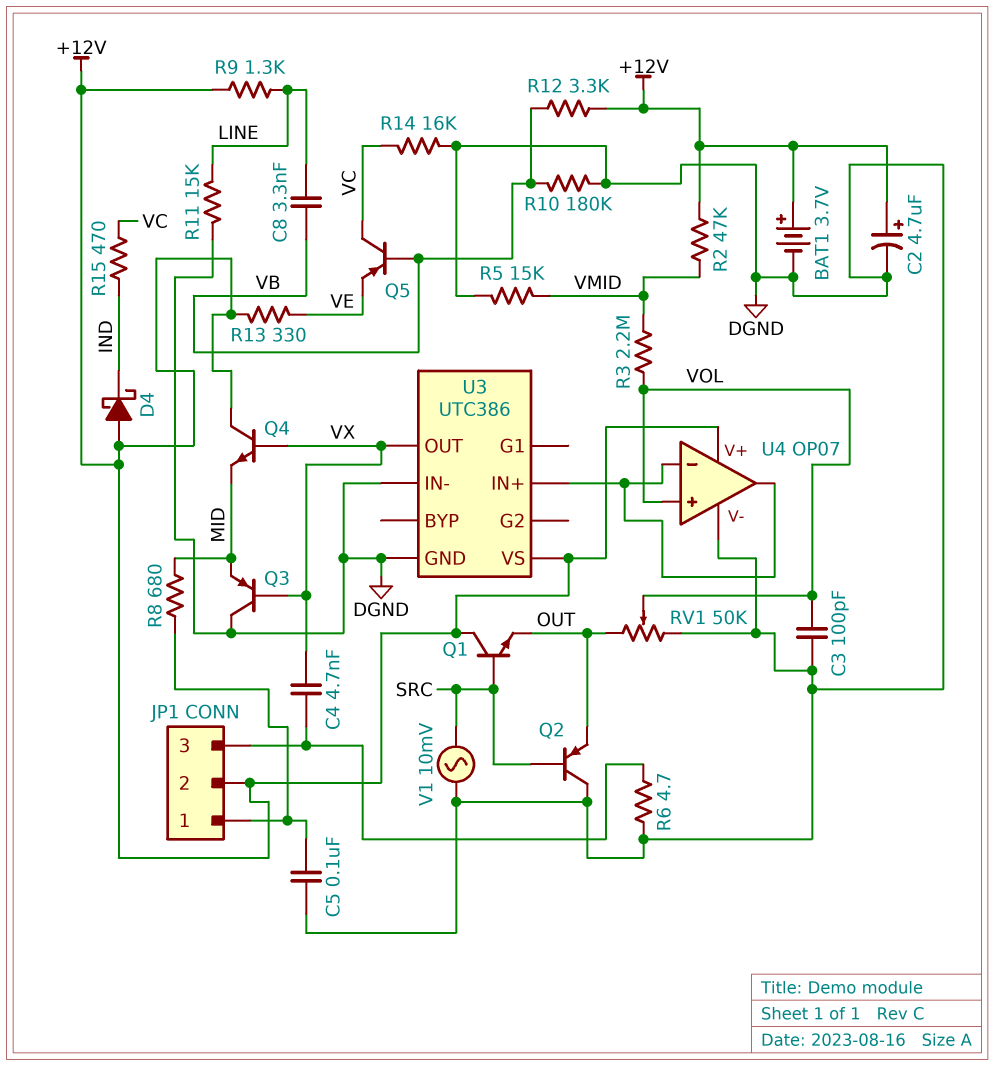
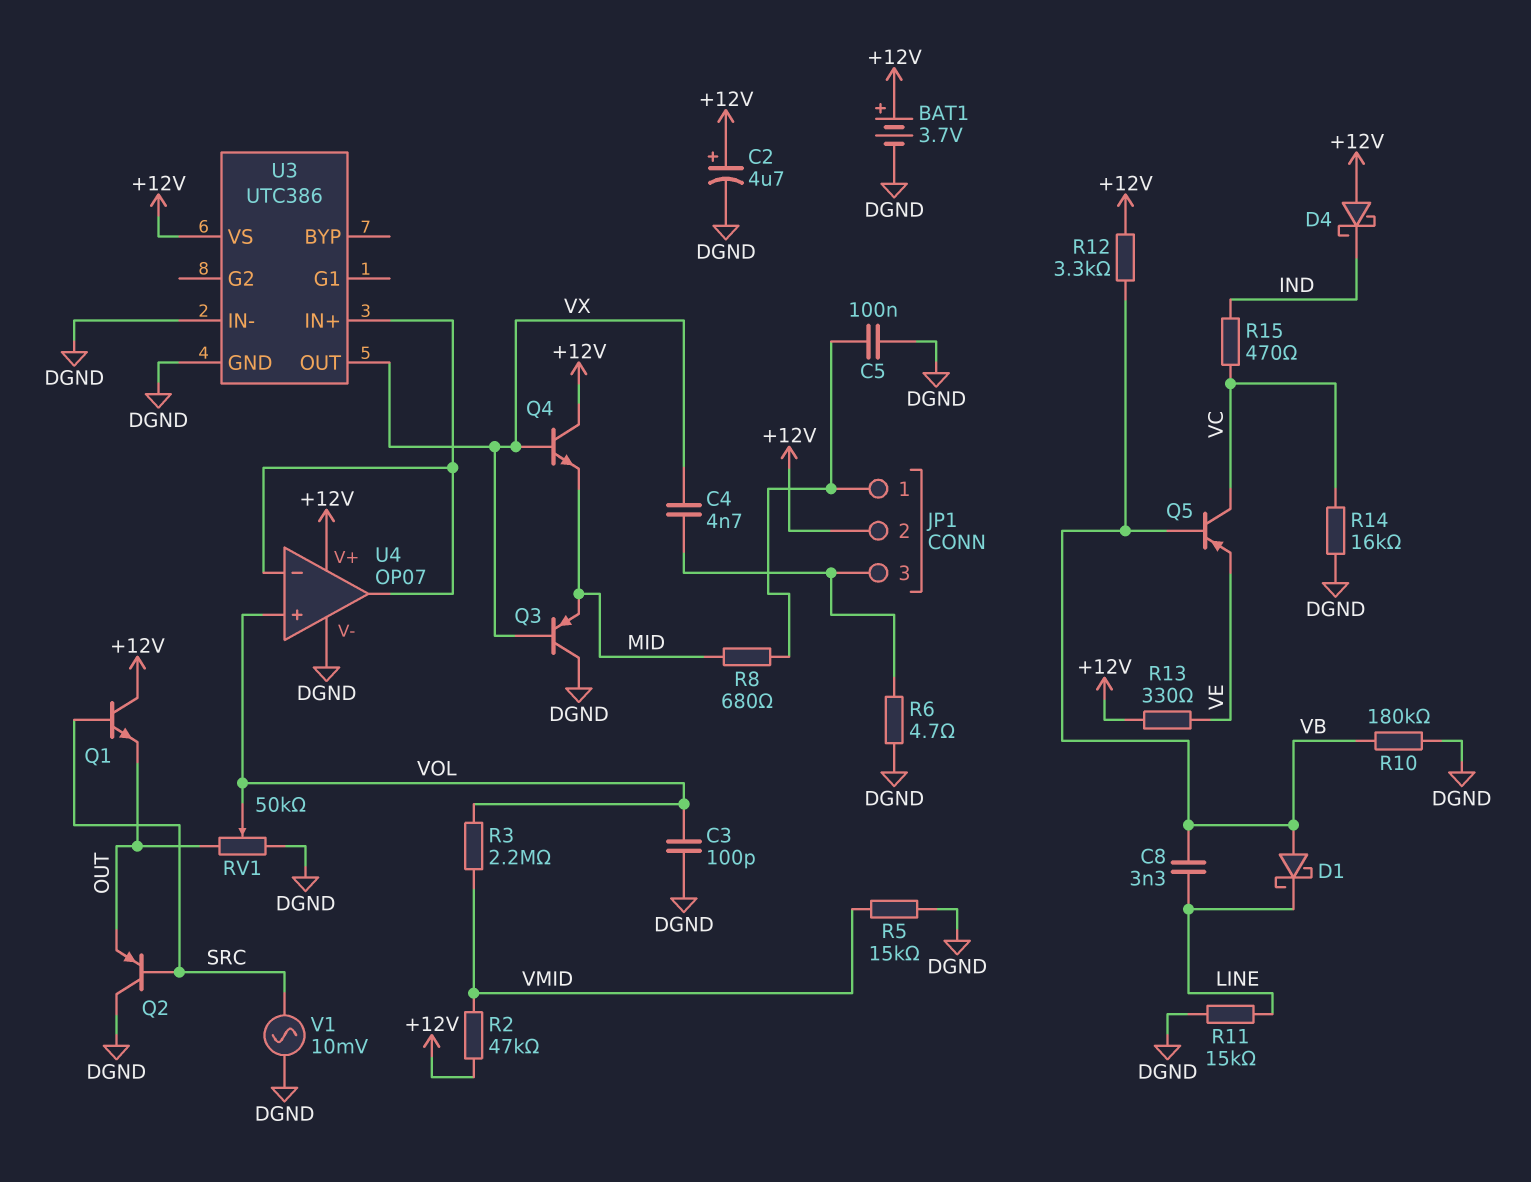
D1: none -> schottky (A VB, K LINE)
R9: 1.3k (+12V, LINE) -> none

